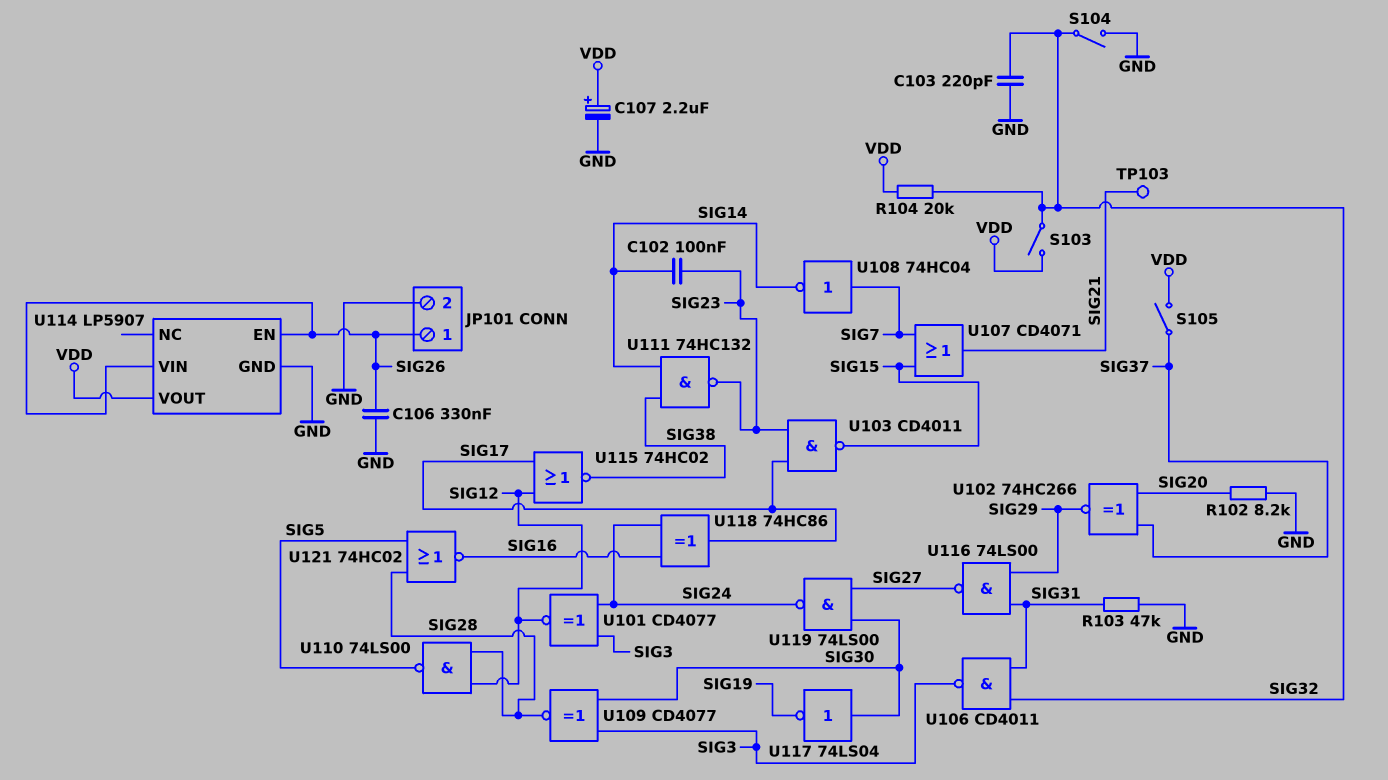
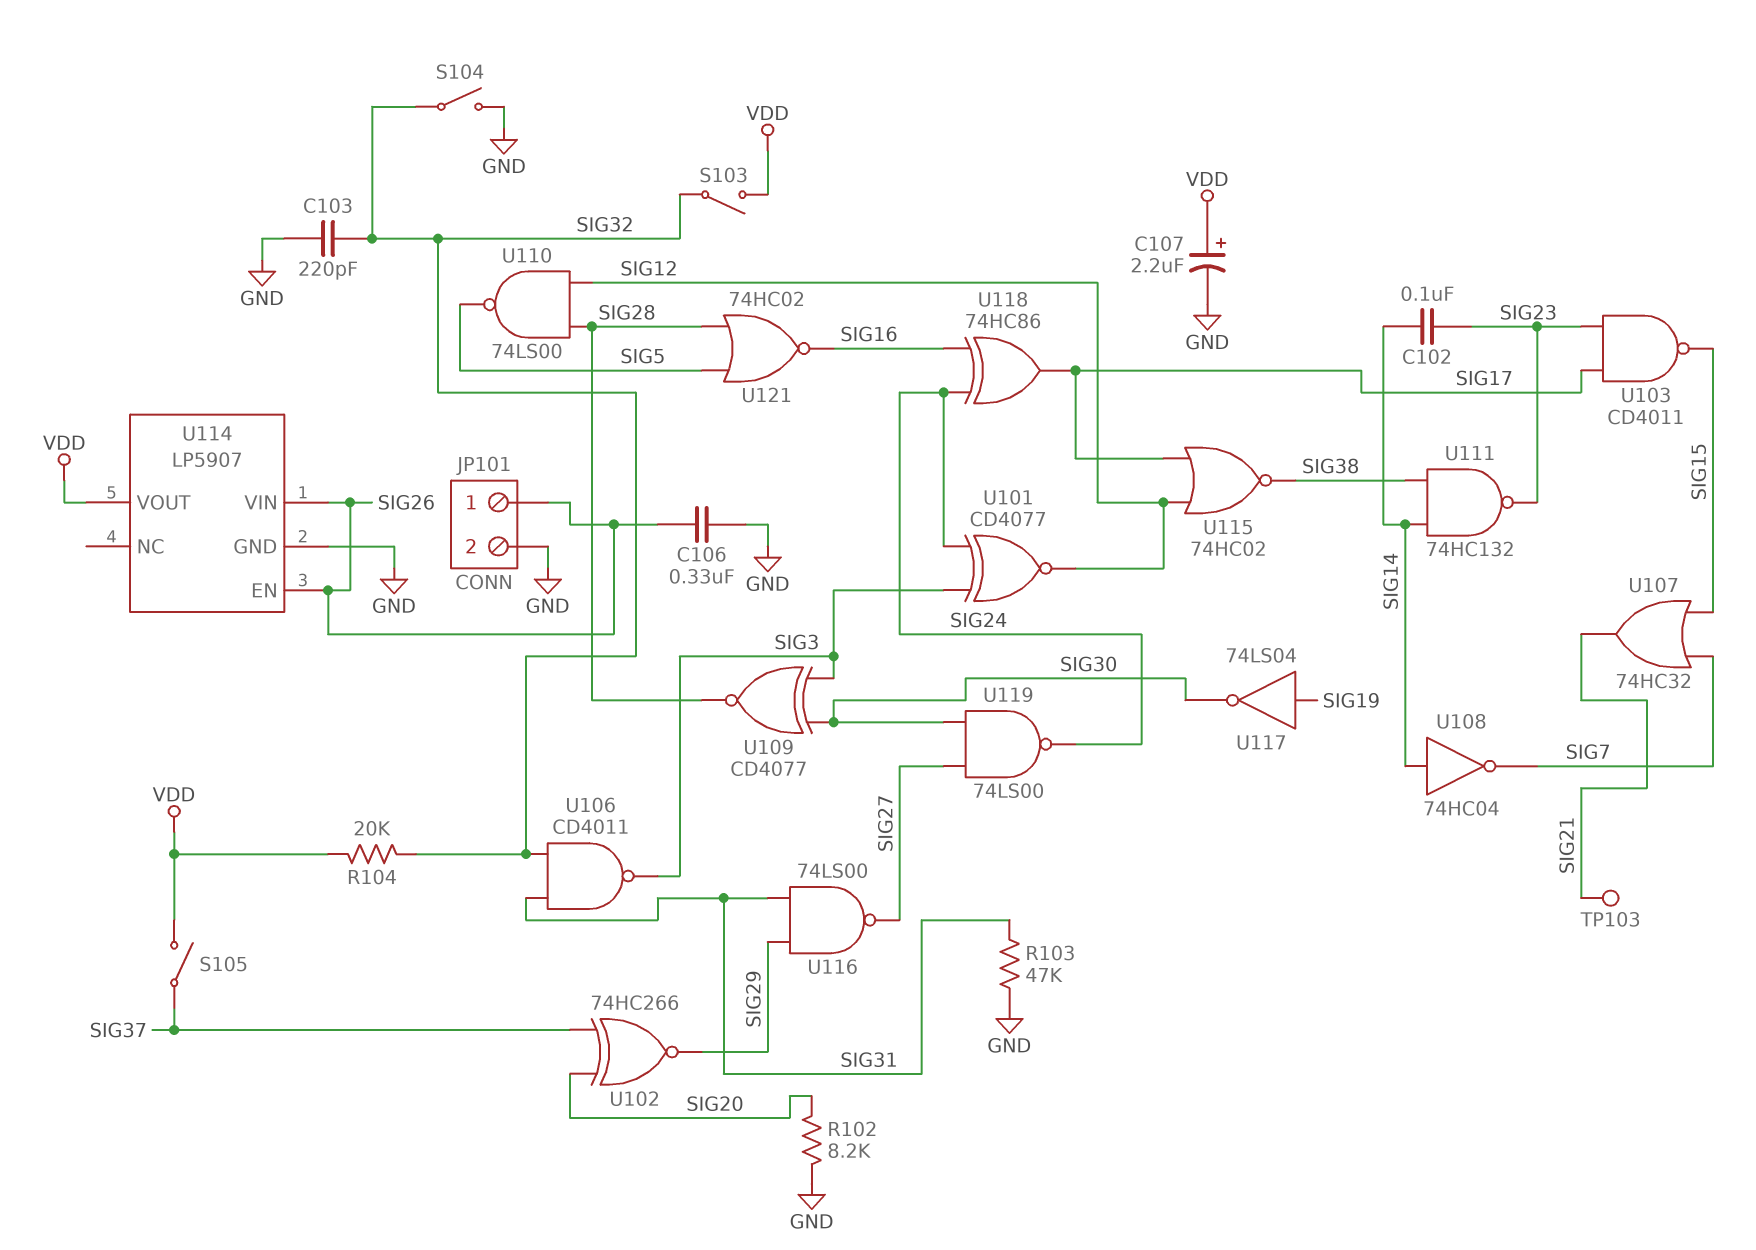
U107: OR CD4071 (in SIG7, in SIG15, out SIG21) -> OR 74HC32 (in SIG7, in SIG15, out SIG21)
U108: NOT 74HC04 (in SIG7, out SIG14) -> NOT 74HC04 (in SIG14, out SIG7)
U117: NOT 74LS04 (in SIG30, out SIG19) -> NOT 74LS04 (in SIG19, out SIG30)

